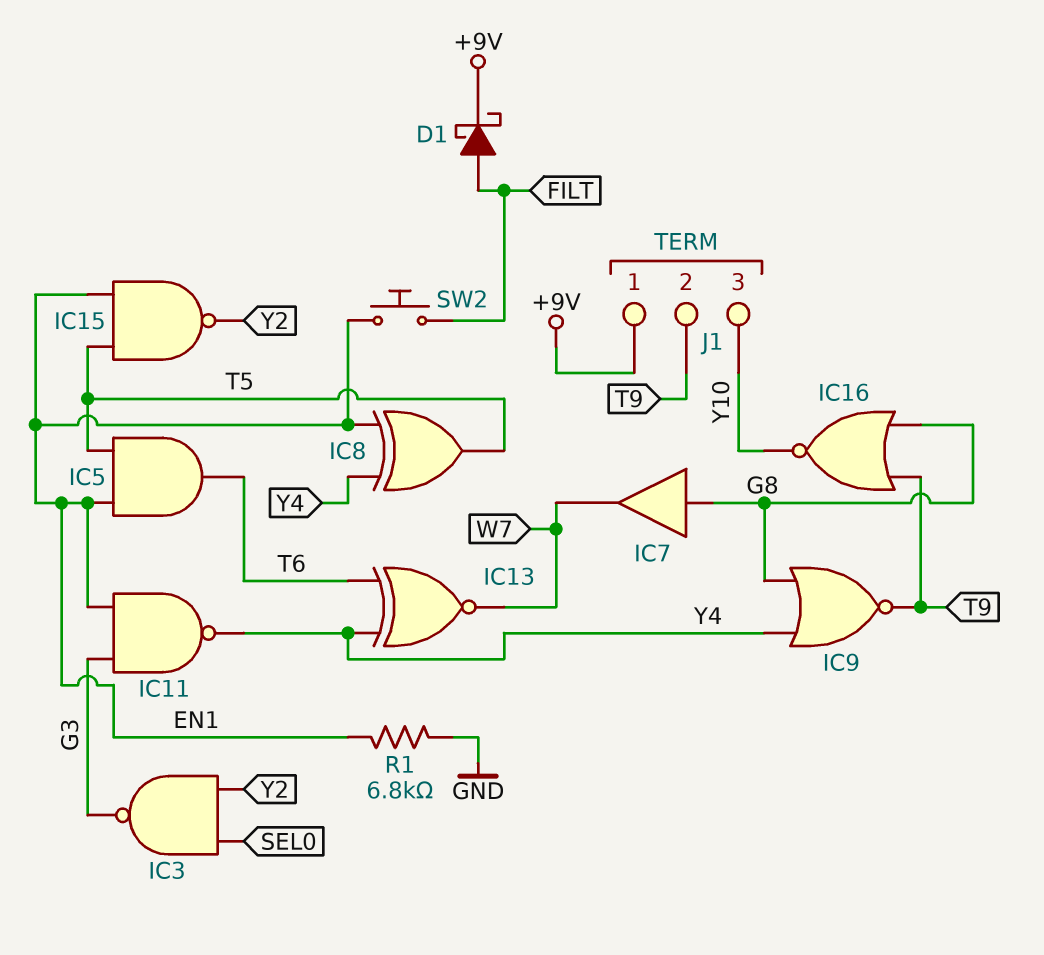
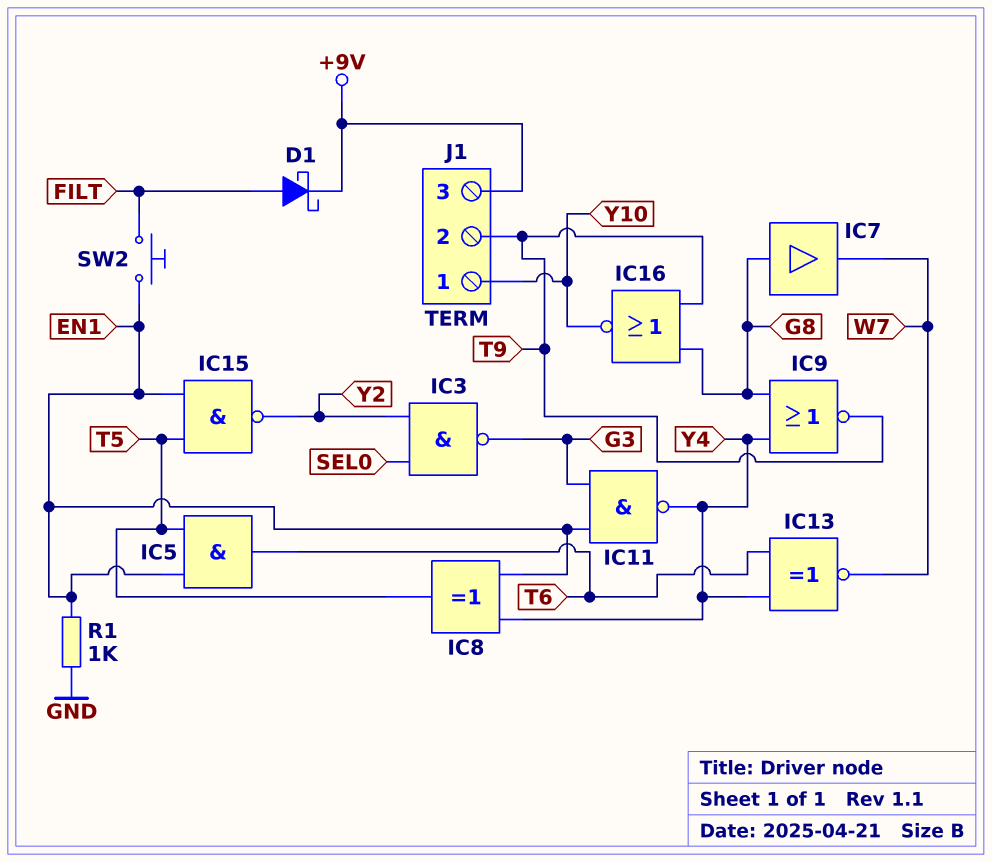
J1 pin 1: +9V -> Y10
J1 pin 3: Y10 -> +9V
R1: 6.8k (EN1, GND) -> 1k (EN1, GND)

